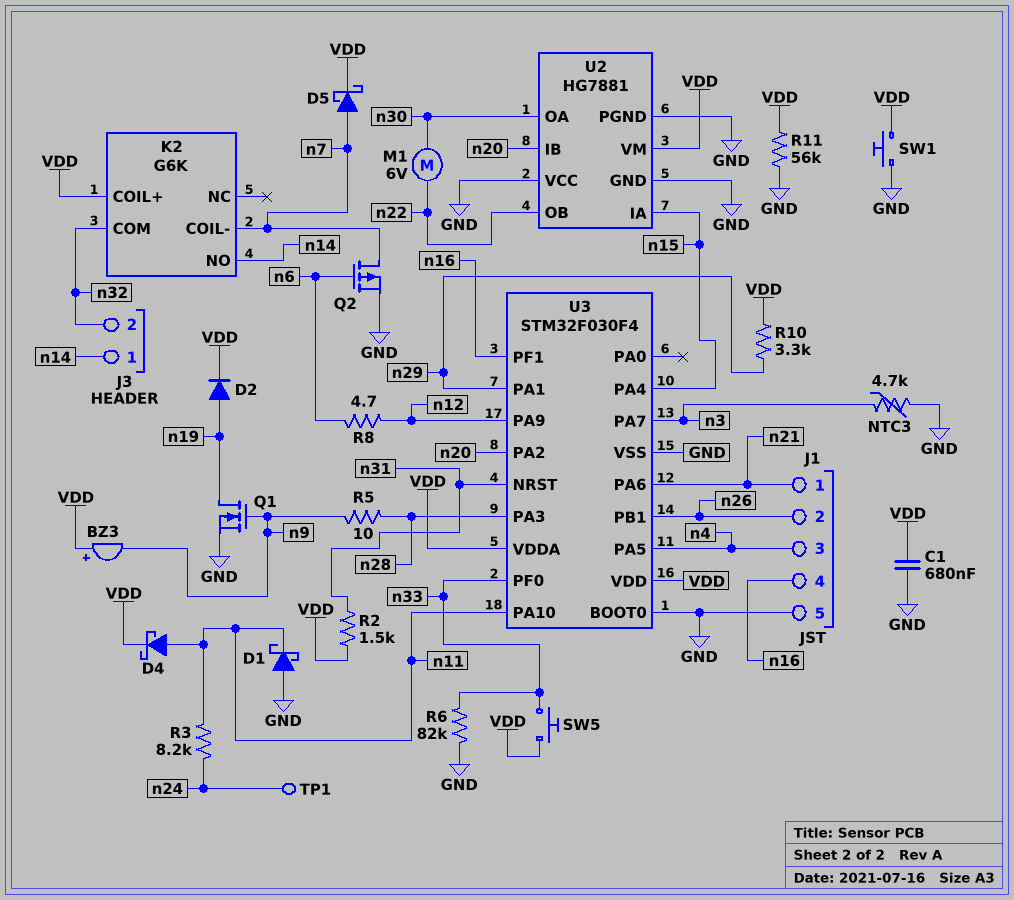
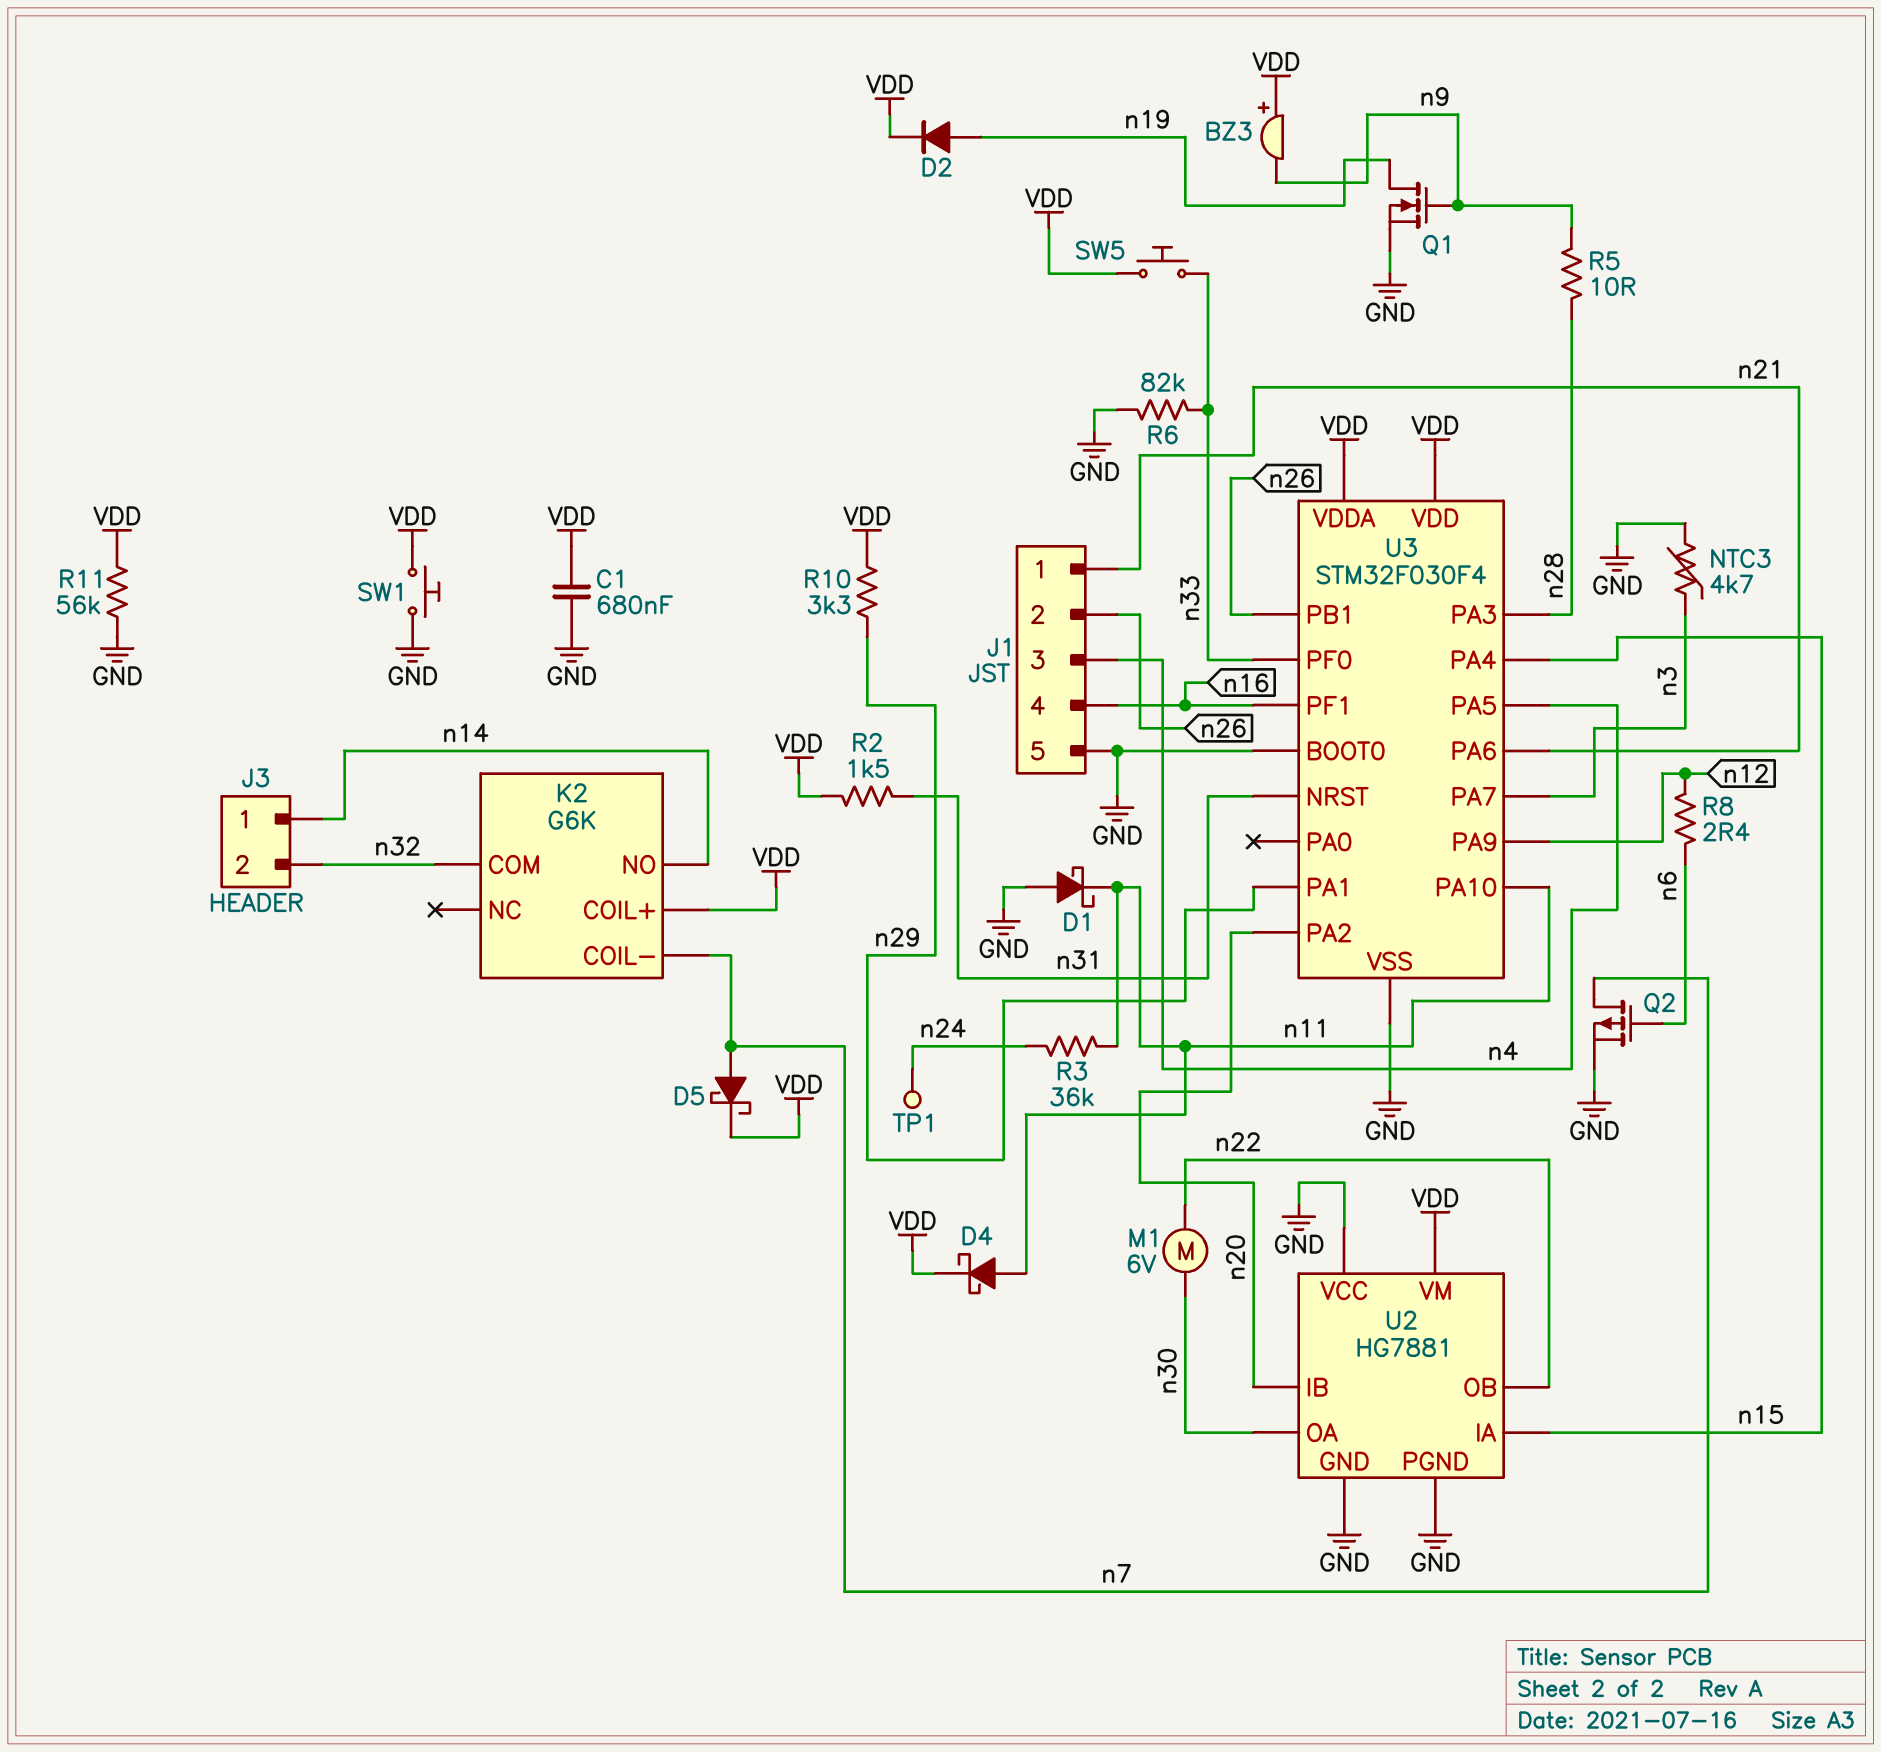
R3: 8.2k (n11, n24) -> 36k (n11, n24)
R8: 4.7 (n6, n12) -> 2.4 (n6, n12)

